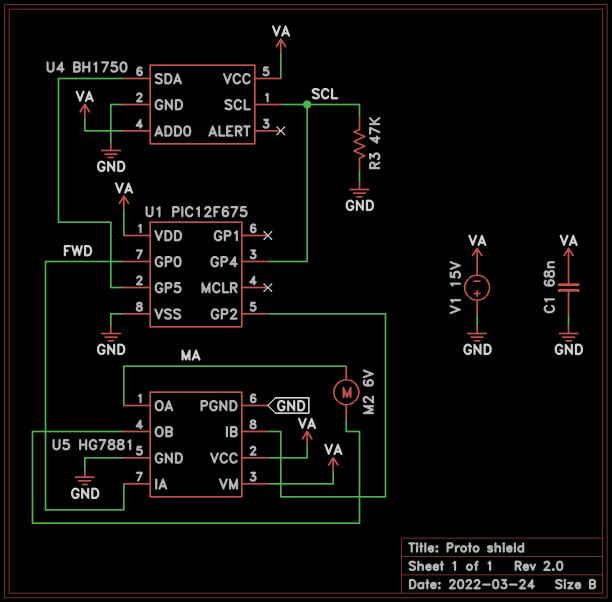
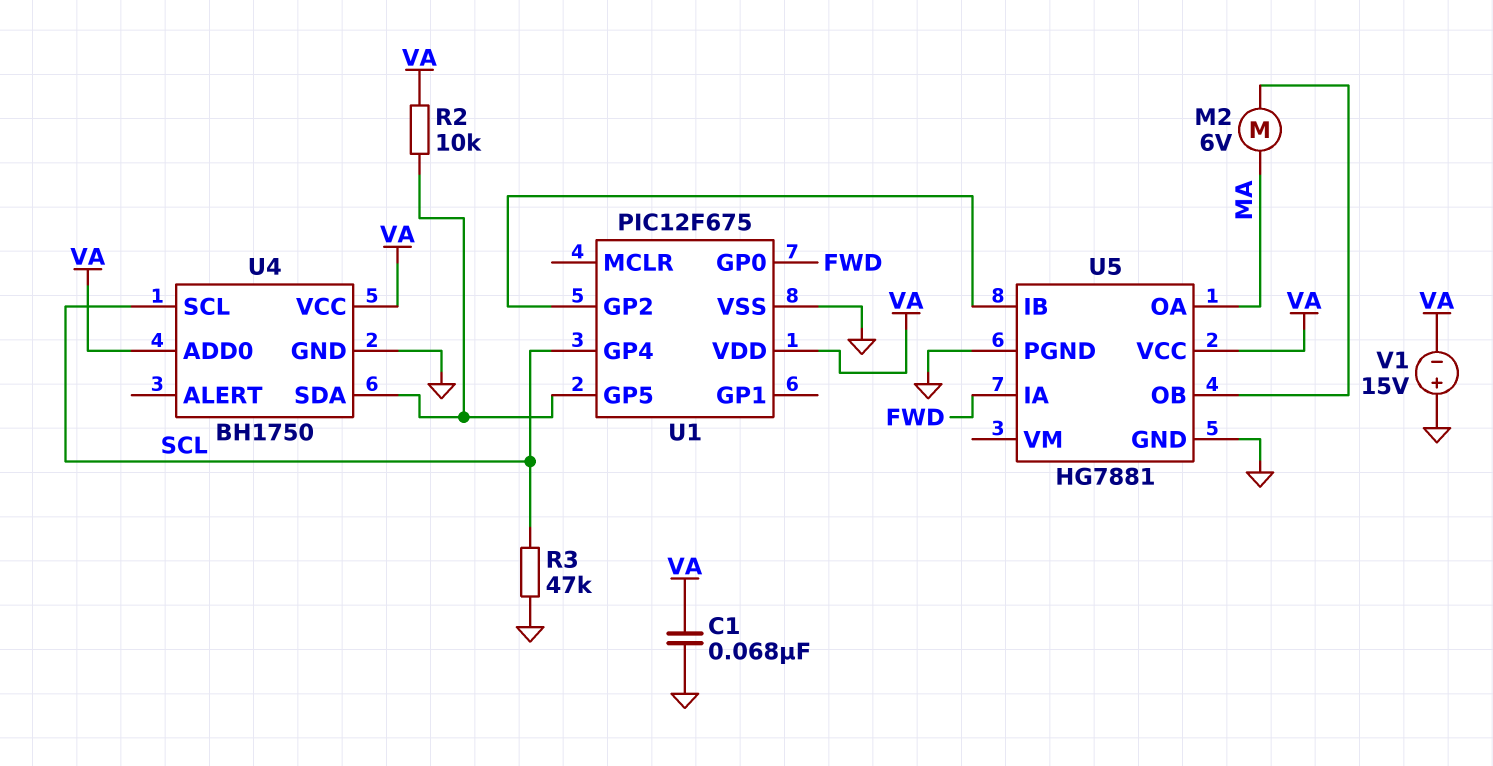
R2: none -> 10k (U1/GP5, VA)
U5 pin VM: VA -> none

